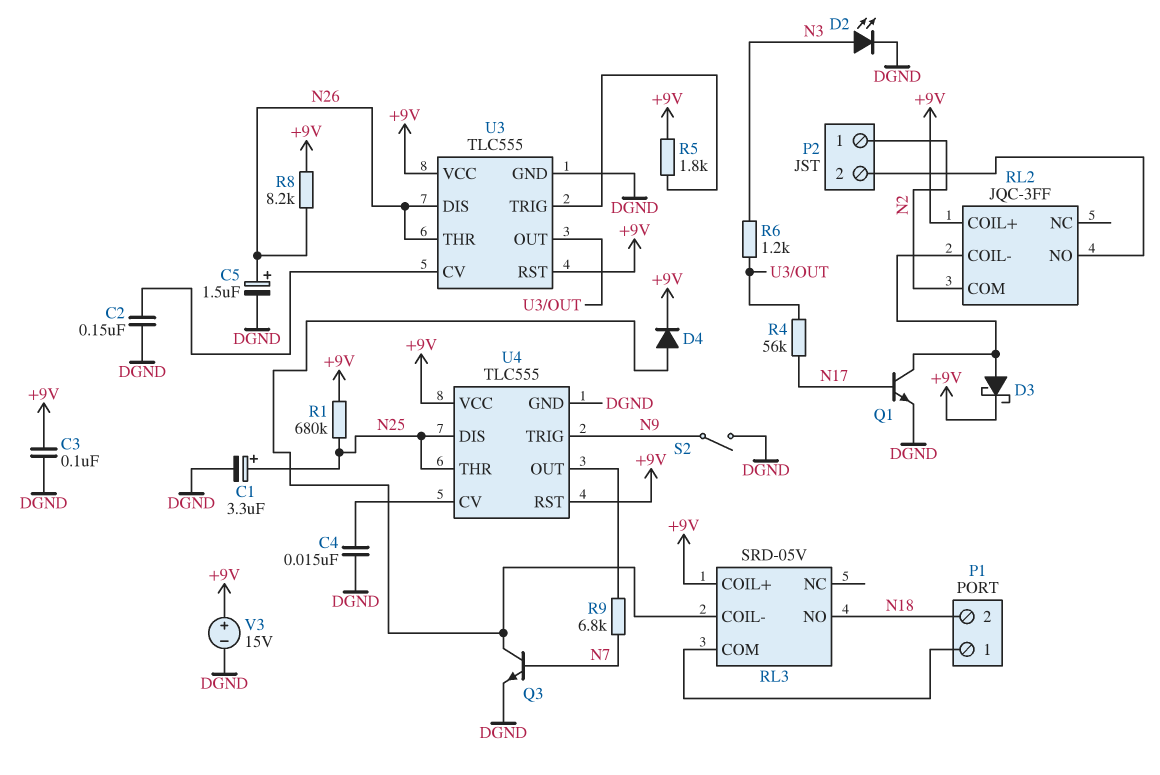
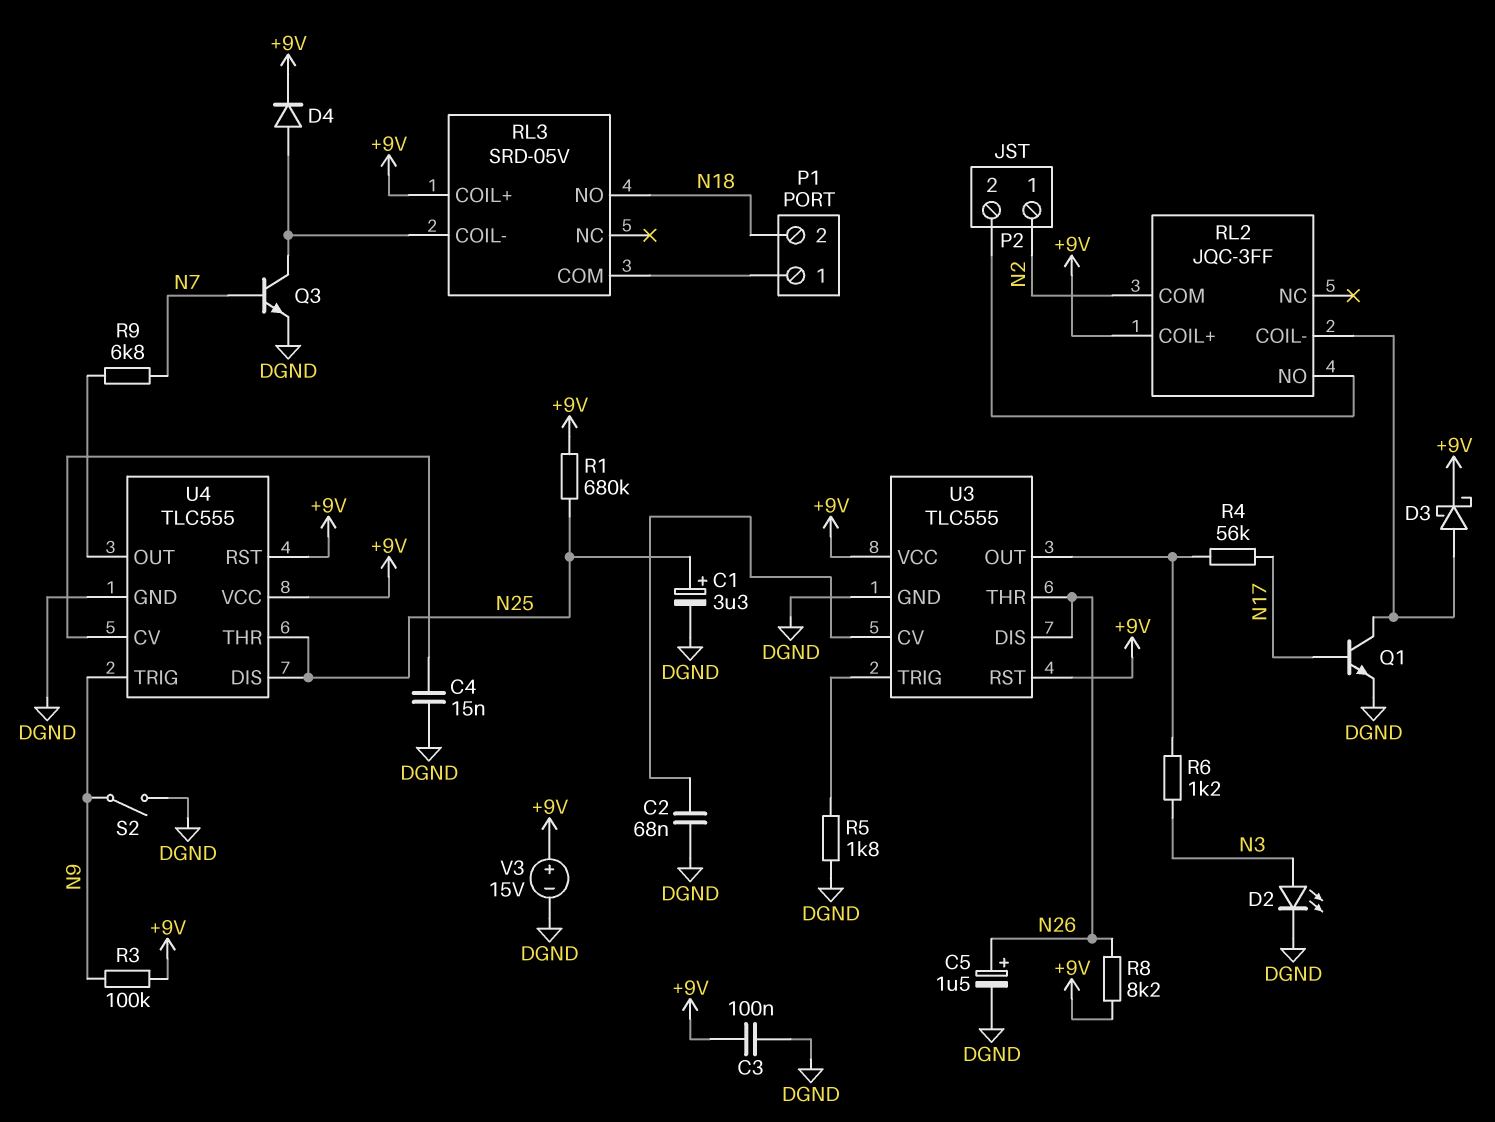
C2: 150nF (DGND, U3/CV) -> 68nF (DGND, U3/CV)
R3: none -> 100k (+9V, N9)
R5: 1.8k (+9V, U3/TRIG) -> 1.8k (DGND, U3/TRIG)

